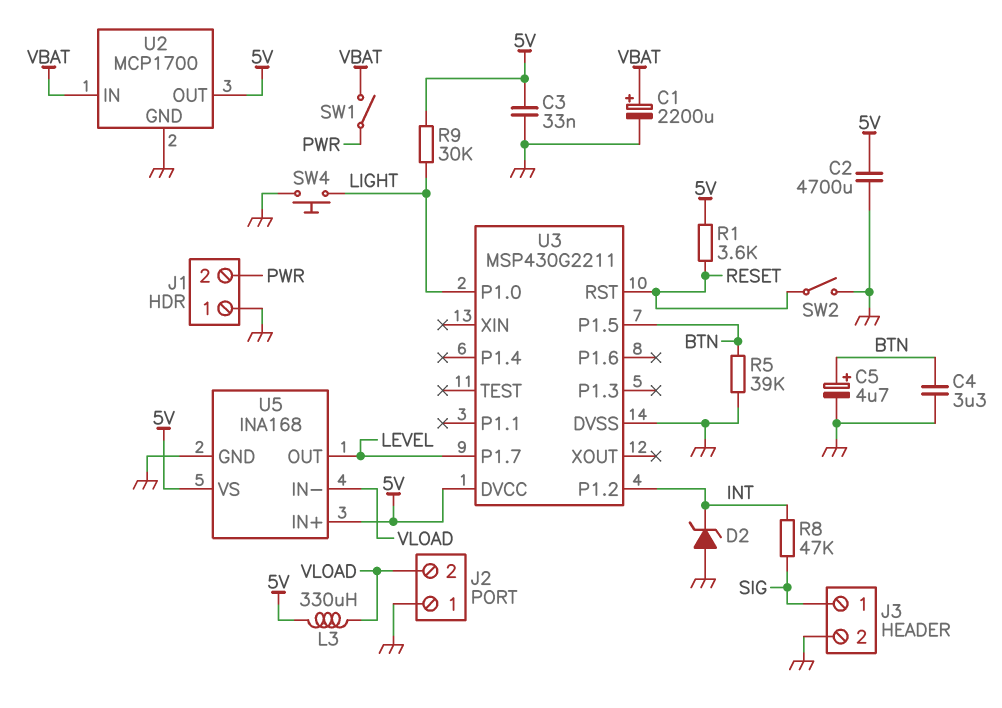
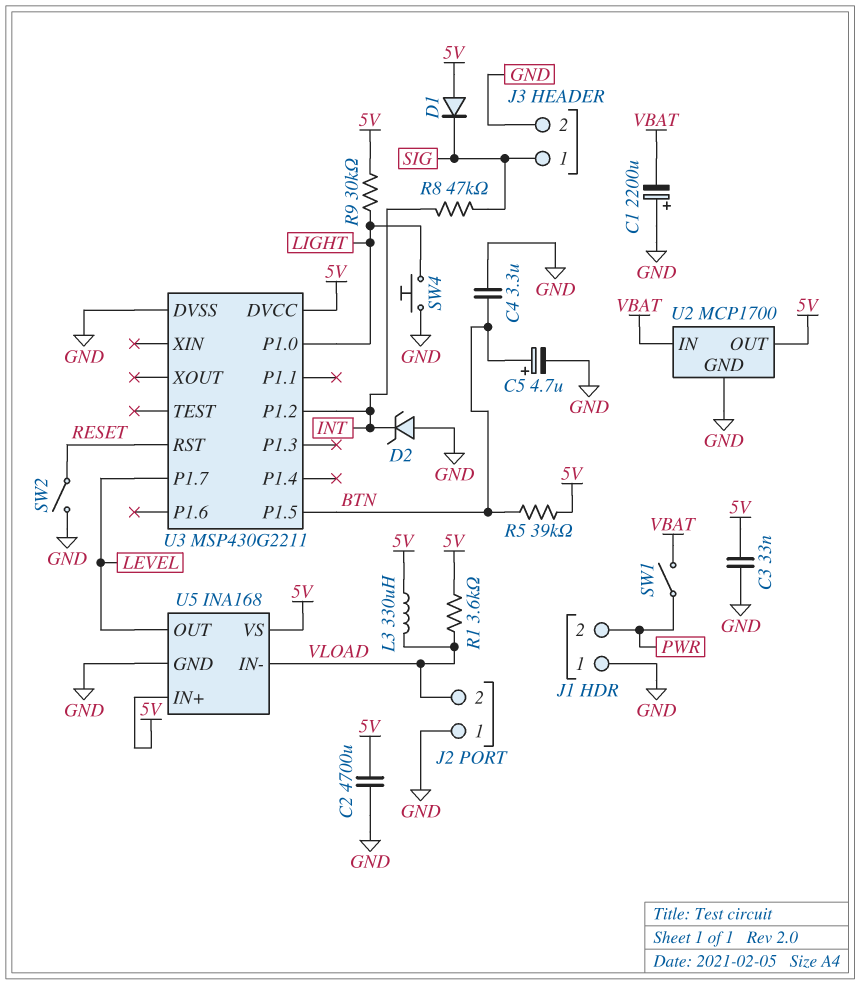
C1: 2200uF (plus VBAT, minus GND) -> 2200uF (plus GND, minus VBAT)
D1: none -> diode (A 5V, K SIG)
R1: 3.6k (5V, RESET) -> 3.6k (5V, VLOAD)
R5: 39k (BTN, GND) -> 39k (5V, BTN)

